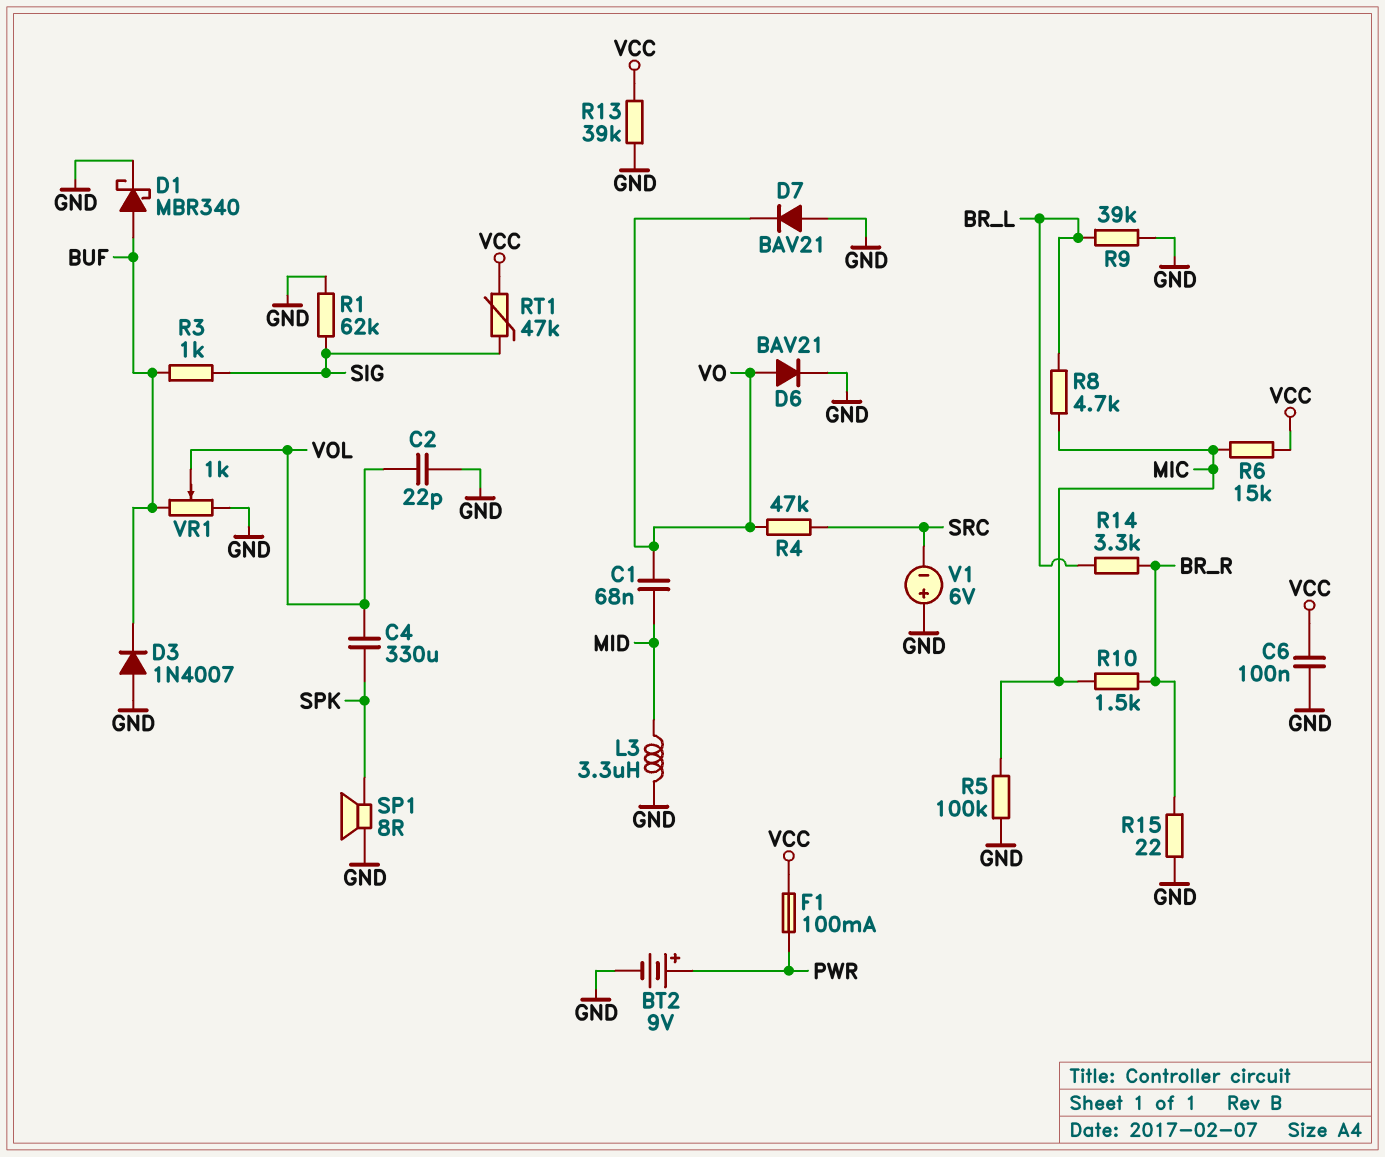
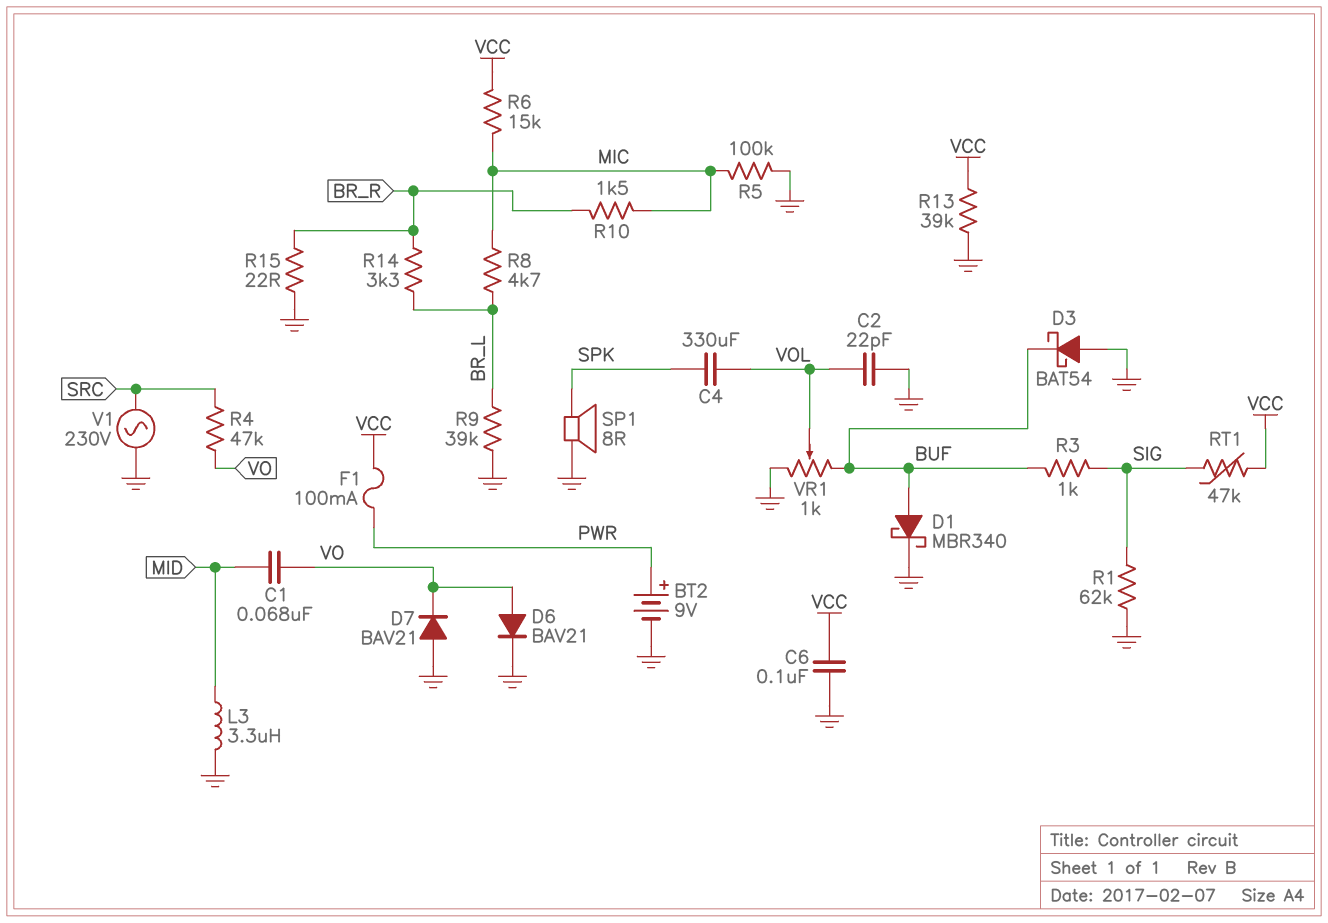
D3: diode 1N4007 (A GND, K BUF) -> schottky BAT54 (A GND, K BUF)
V1: 6V (plus GND, minus SRC) -> AC 230V (GND, SRC)

